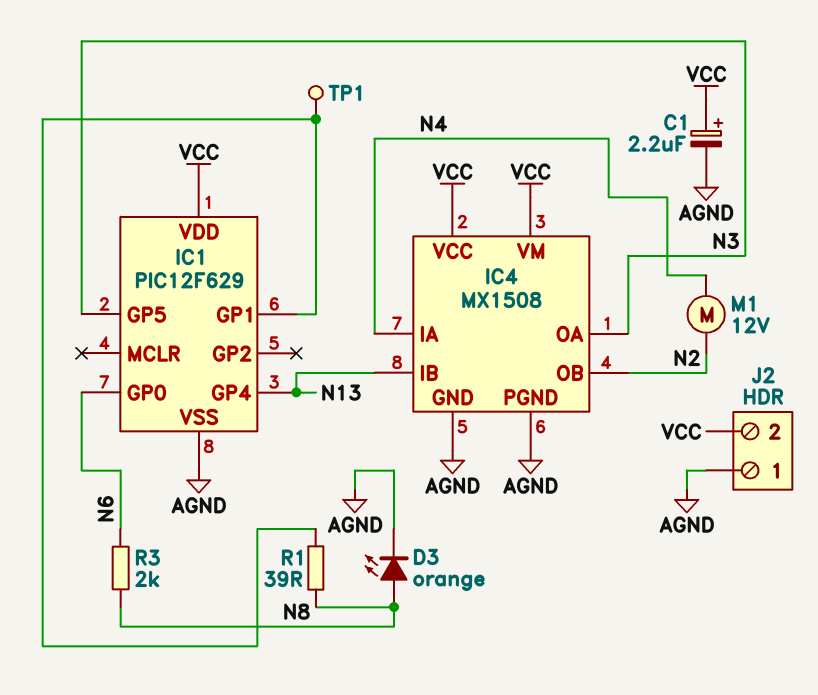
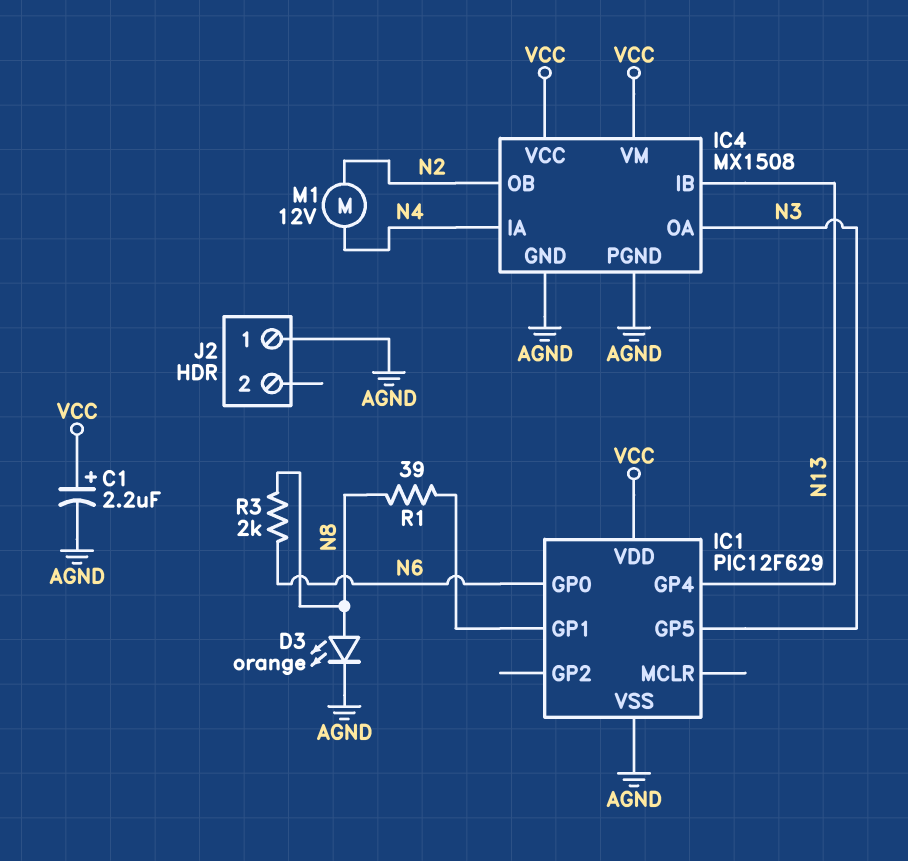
J2 pin 2: VCC -> none
TP1: test point (IC1/GP1) -> none

